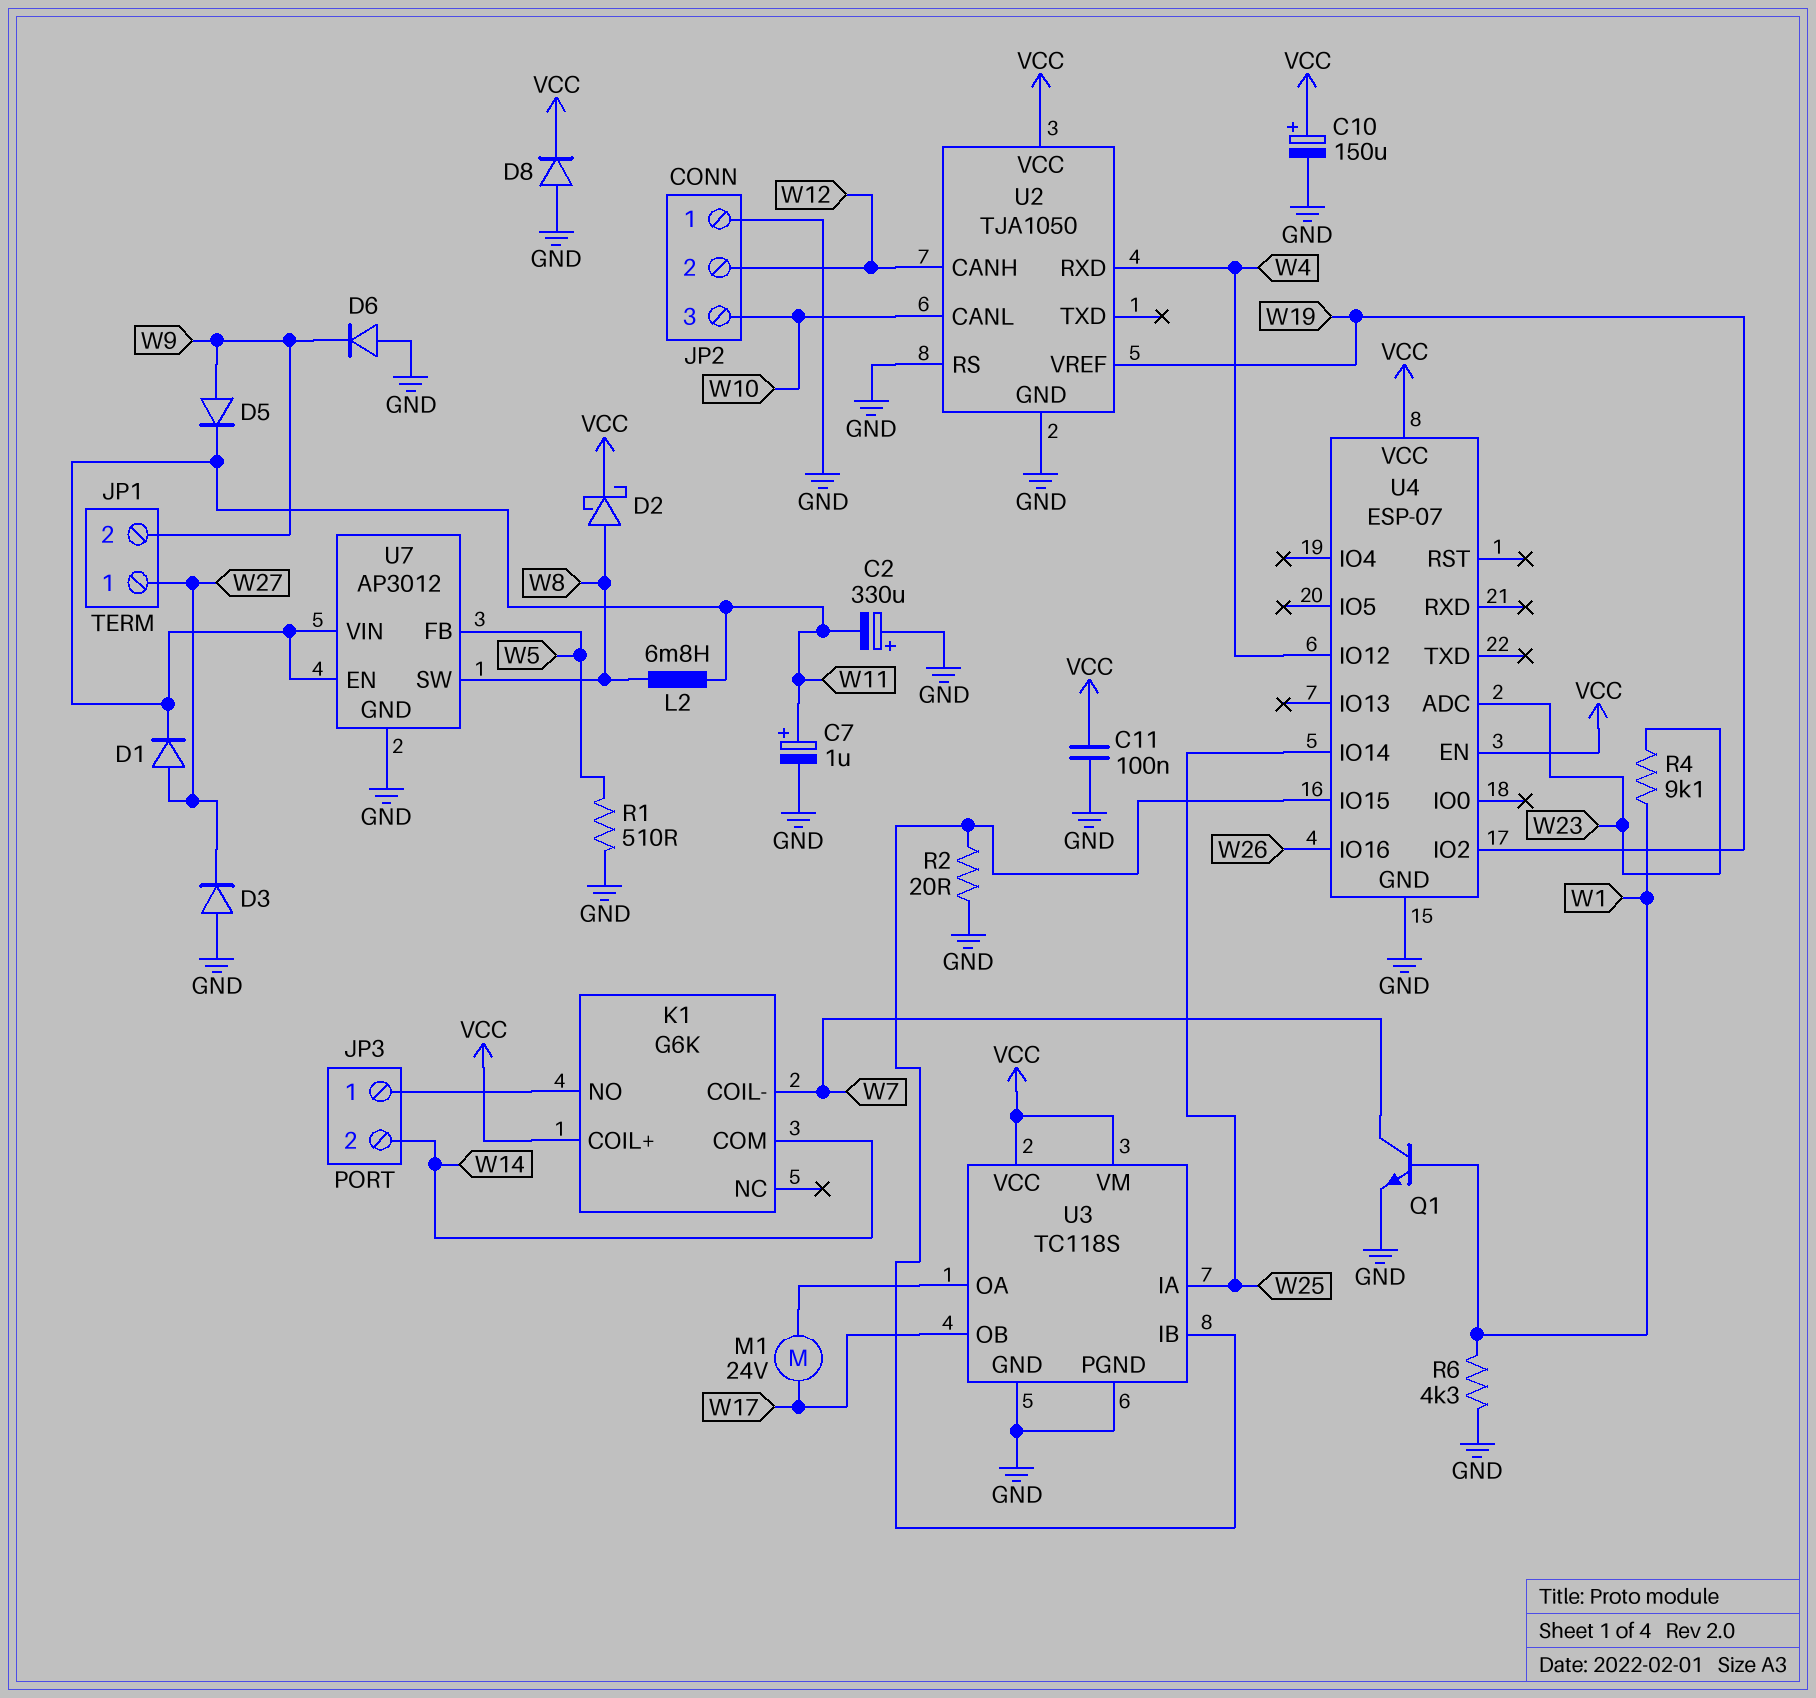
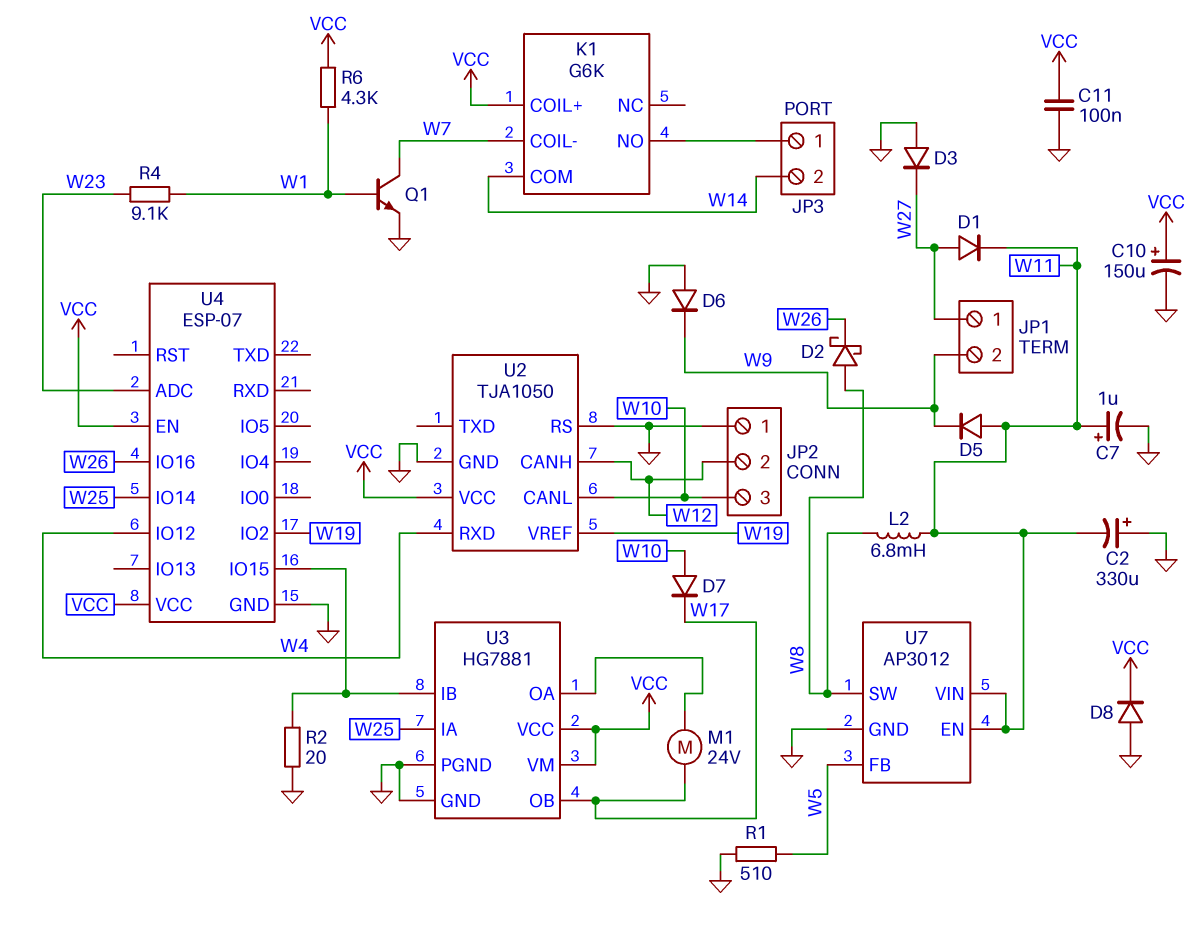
D2: schottky (A W8, K VCC) -> schottky (A W8, K W26)
D5: diode (A W9, K W11) -> diode (A W11, K W9)
D7: none -> diode (A W10, K W17)
R6: 4.3k (GND, W1) -> 4.3k (VCC, W1)
U3: TC118S -> HG7881

